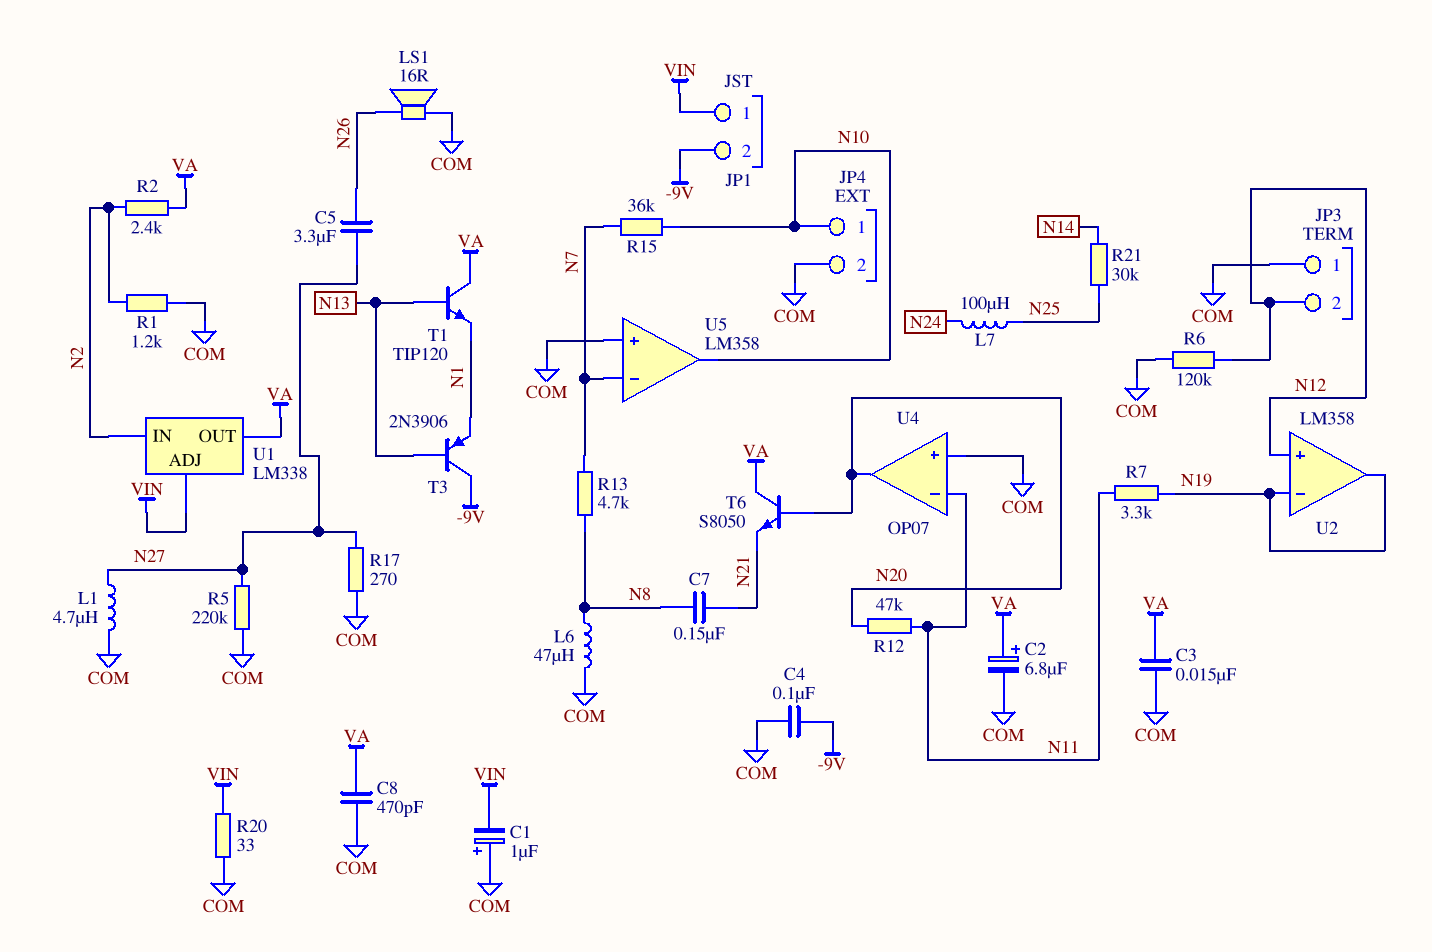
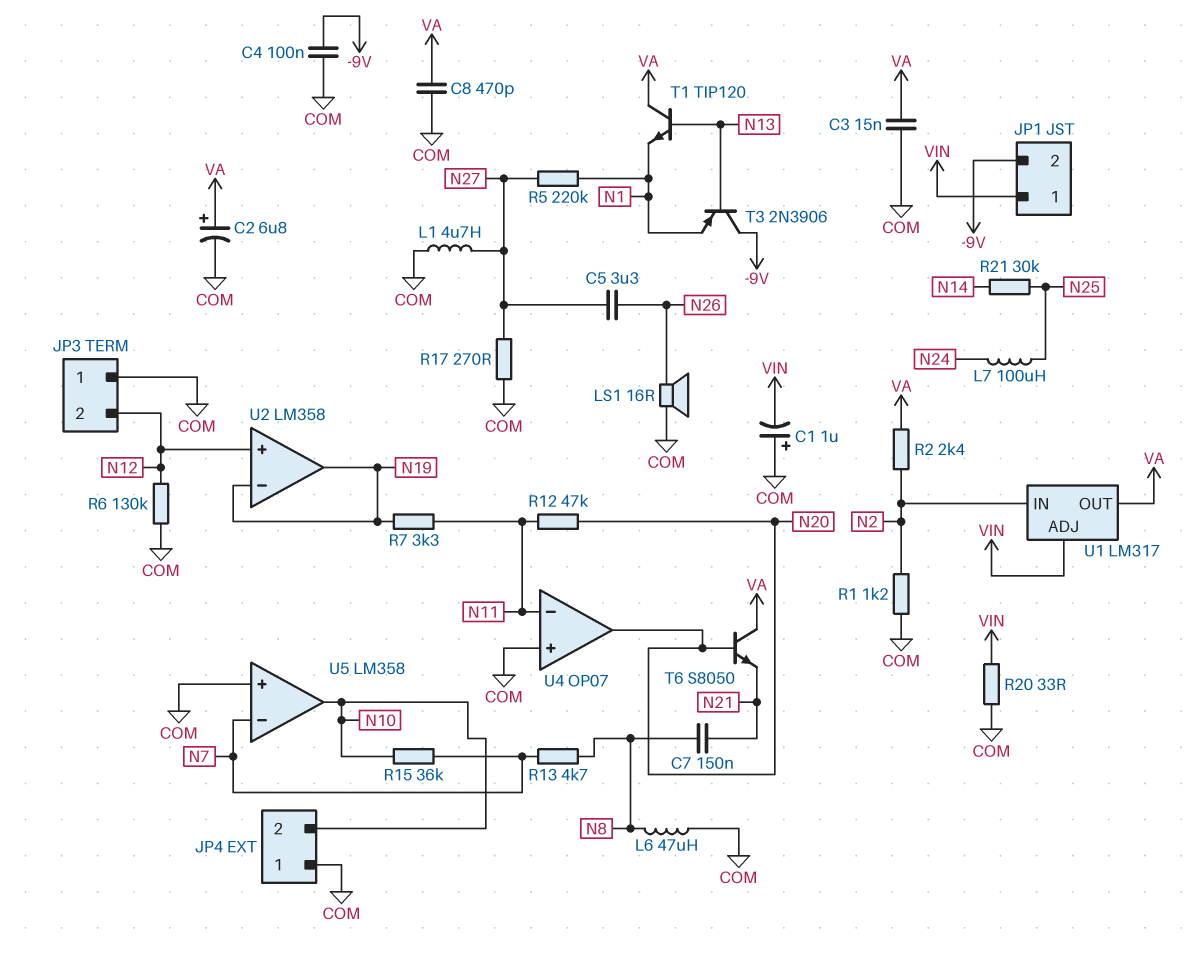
JP4 pin 1: N10 -> COM
JP4 pin 2: COM -> N10
R5: 220k (COM, N27) -> 220k (N1, N27)
R6: 120k (COM, N12) -> 130k (COM, N12)
U1: LM338 -> LM317

